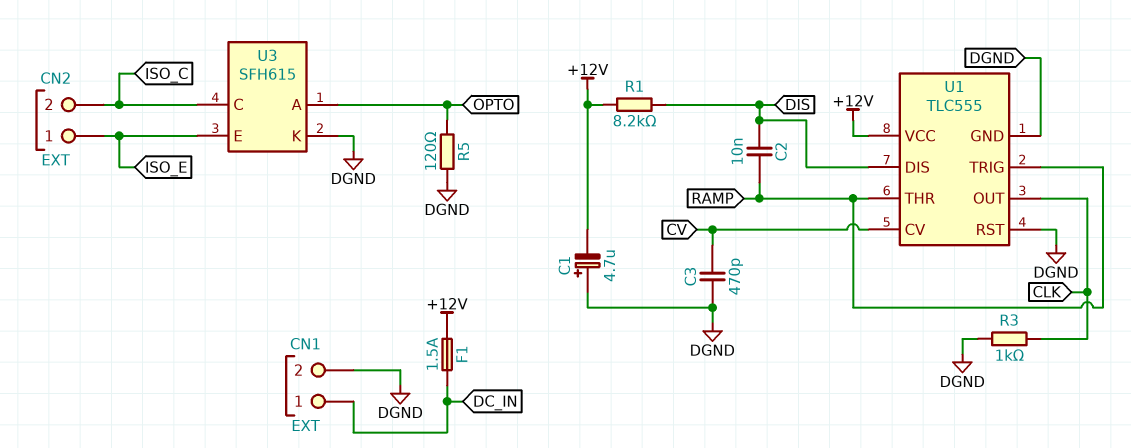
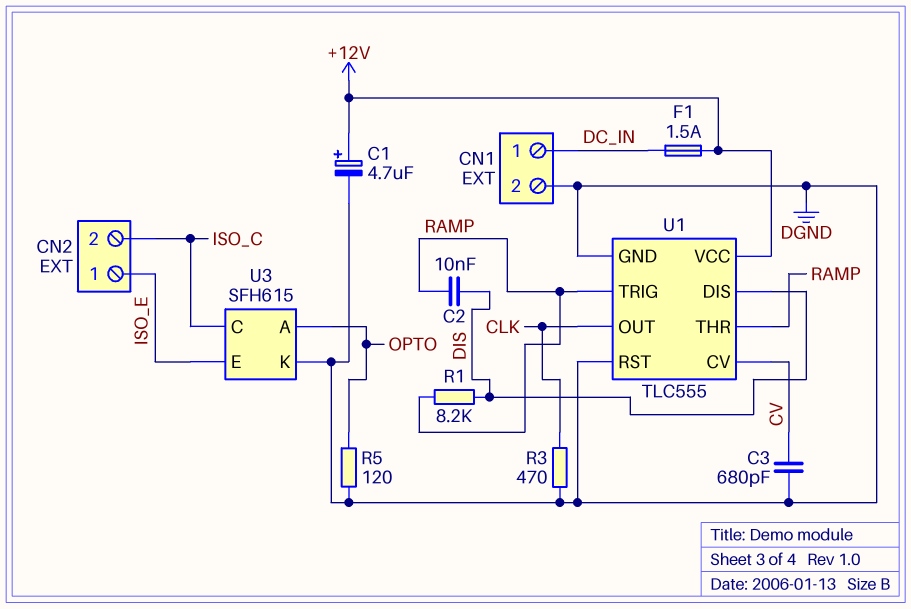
C1: 4.7uF (plus DGND, minus +12V) -> 4.7uF (plus +12V, minus DGND)
C3: 470pF (CV, DGND) -> 680pF (CV, DGND)
R1: 8.2k (+12V, DIS) -> 8.2k (DIS, RAMP)
R3: 1k (CLK, DGND) -> 470 (CLK, DGND)

